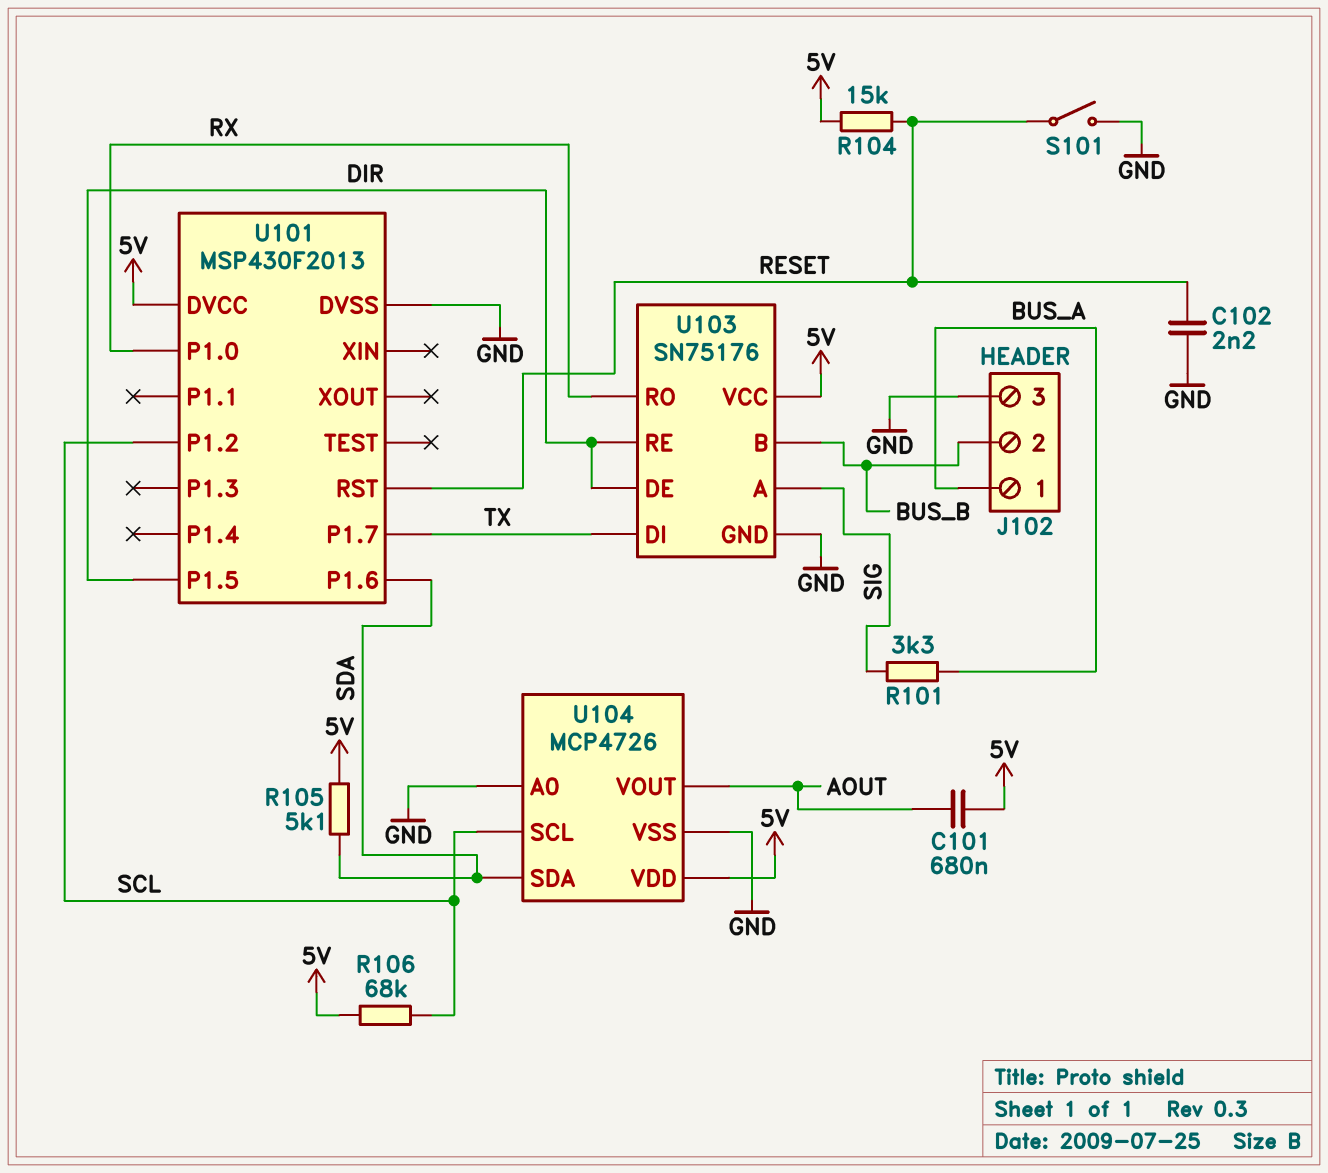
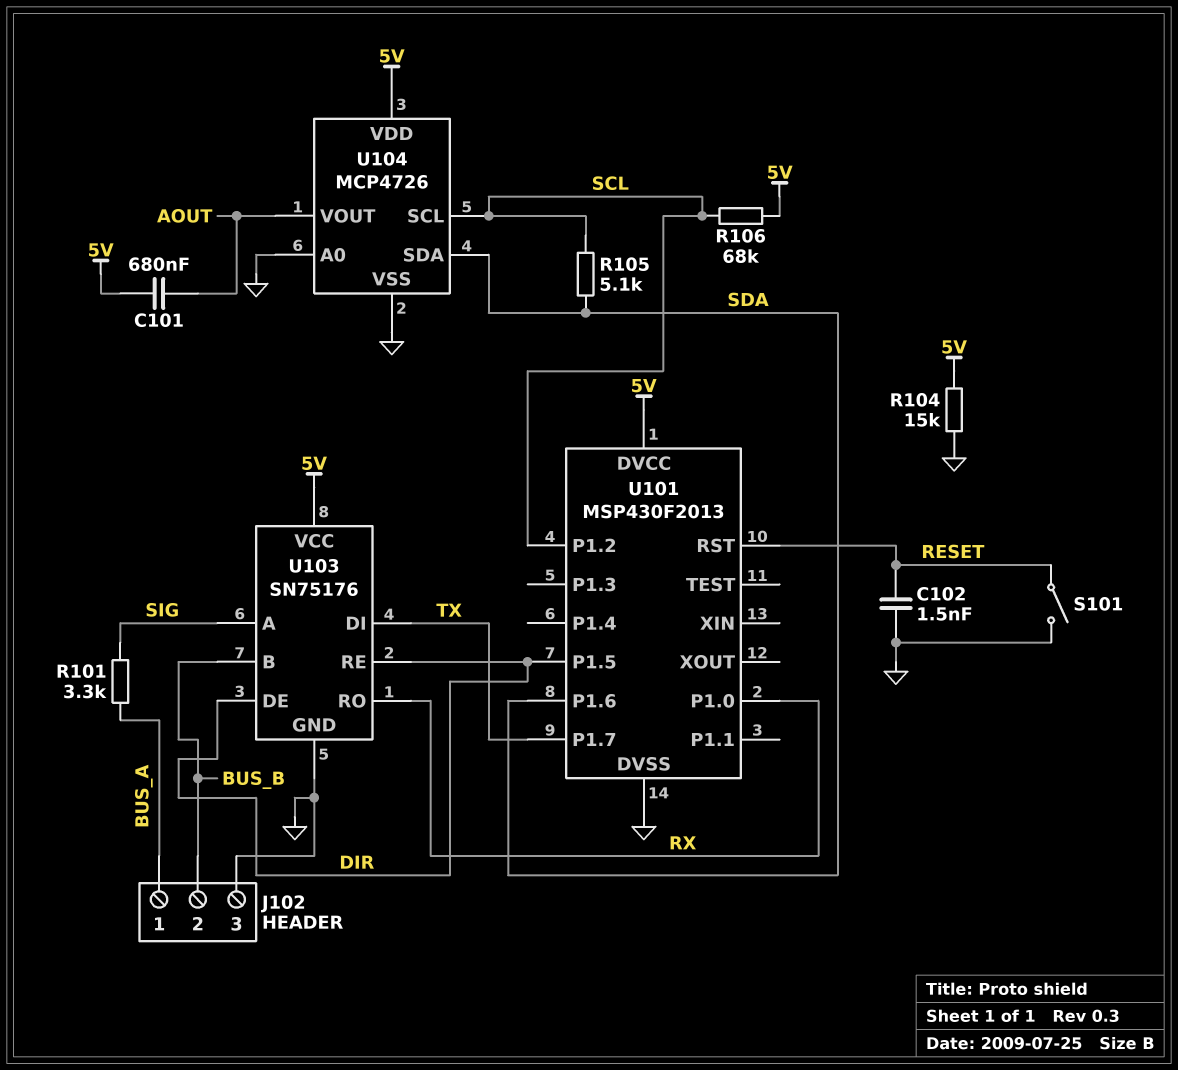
C102: 2.2nF (GND, RESET) -> 1.5nF (GND, RESET)
R104: 15k (5V, RESET) -> 15k (5V, GND)
R105: 5.1k (5V, SDA) -> 5.1k (SCL, SDA)

